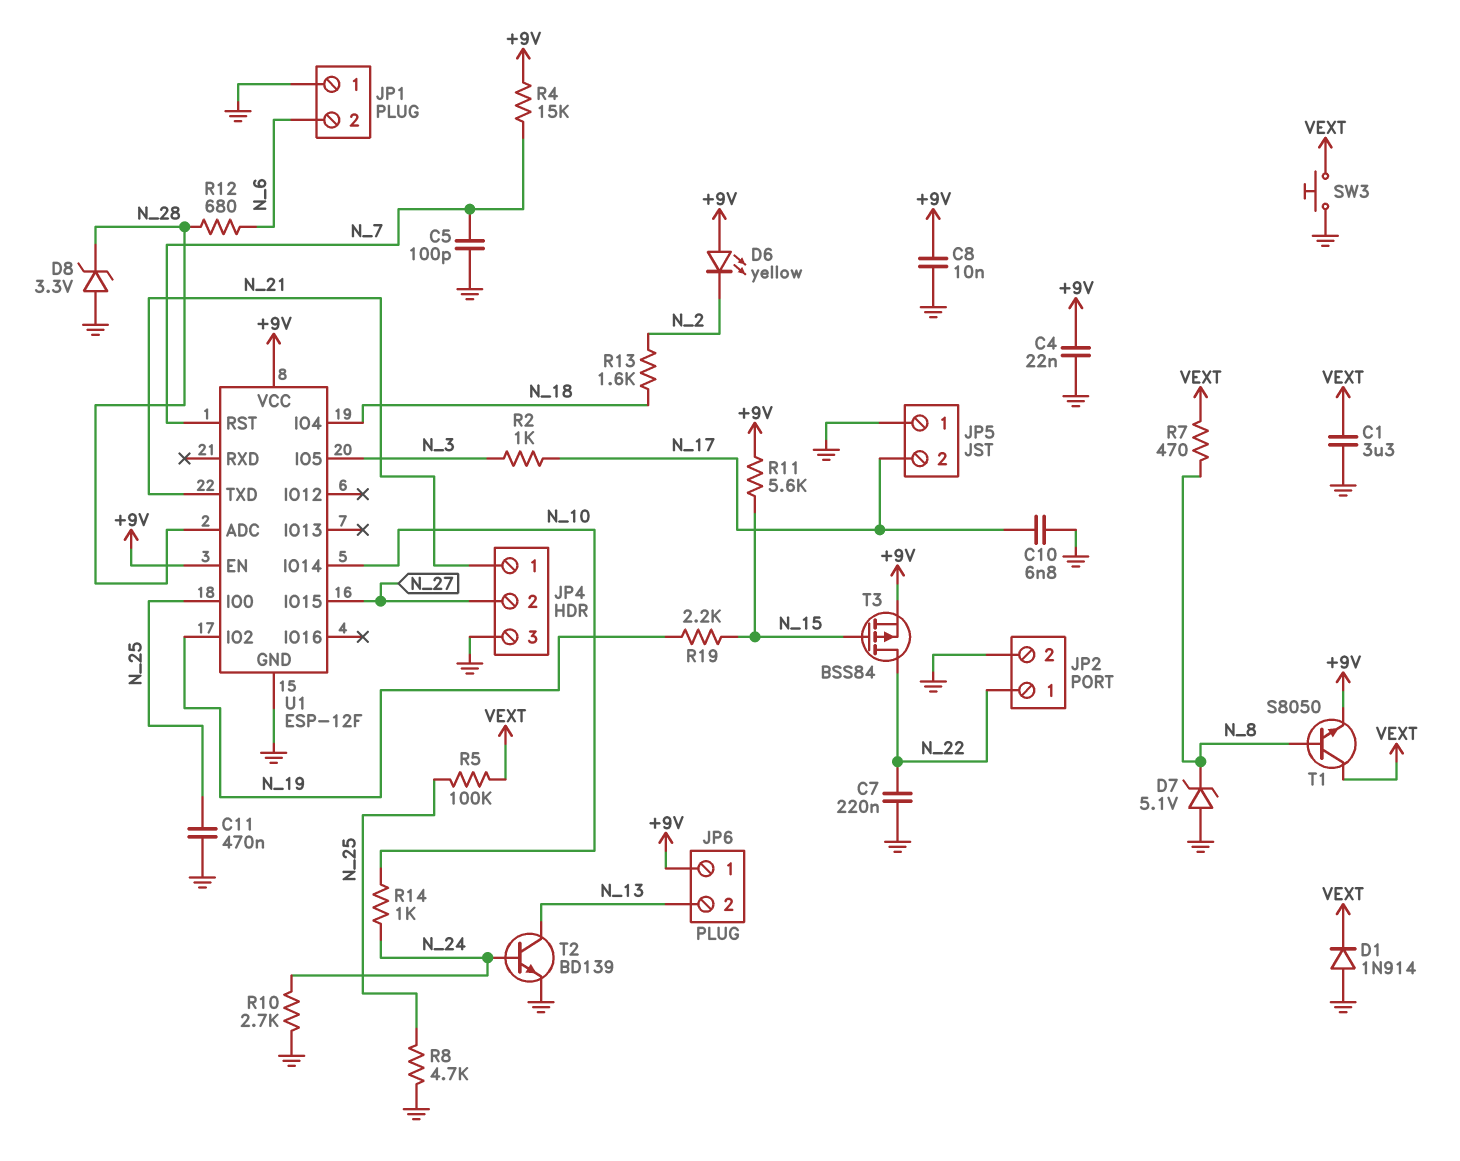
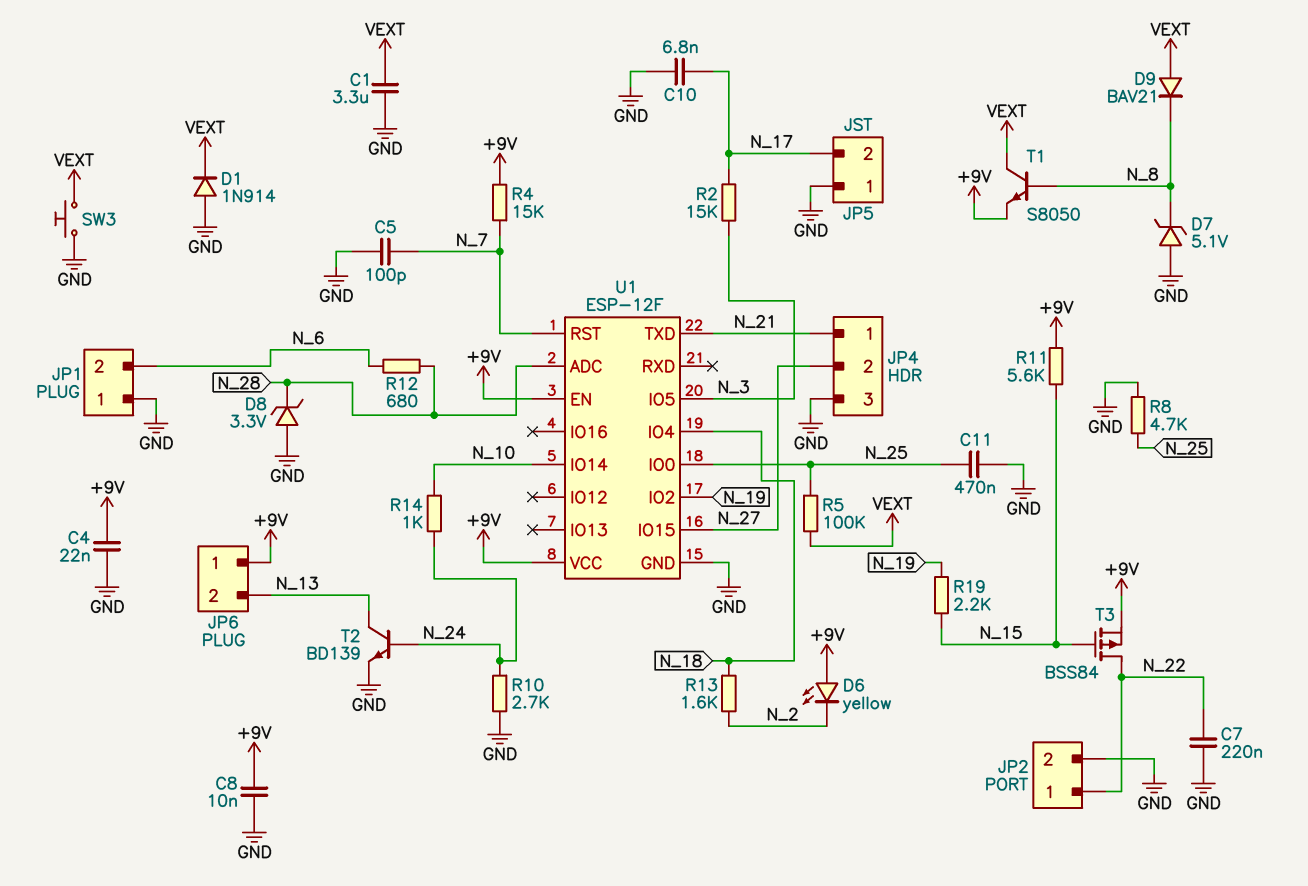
D9: none -> diode BAV21 (A VEXT, K N_8)
R2: 1k (N_3, N_17) -> 15k (N_3, N_17)
R7: 470 (N_8, VEXT) -> none

